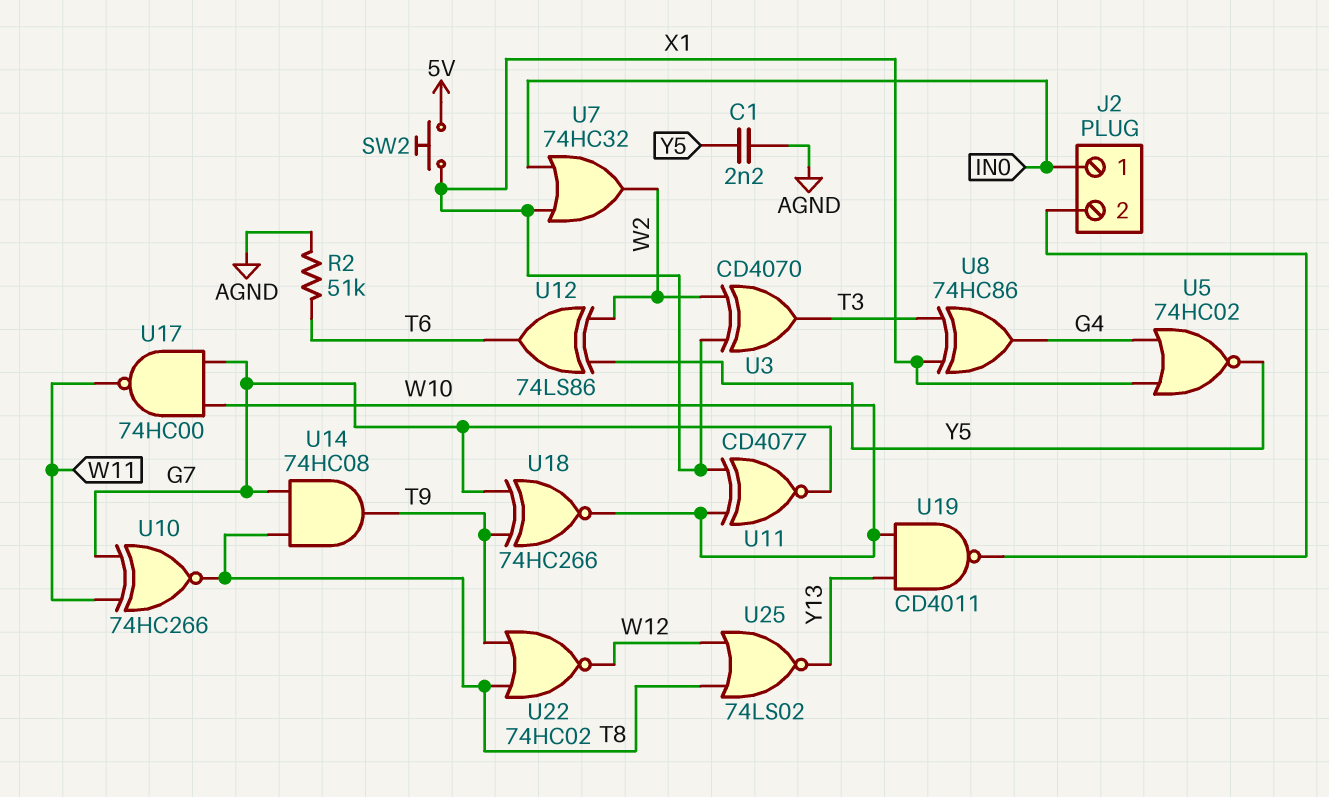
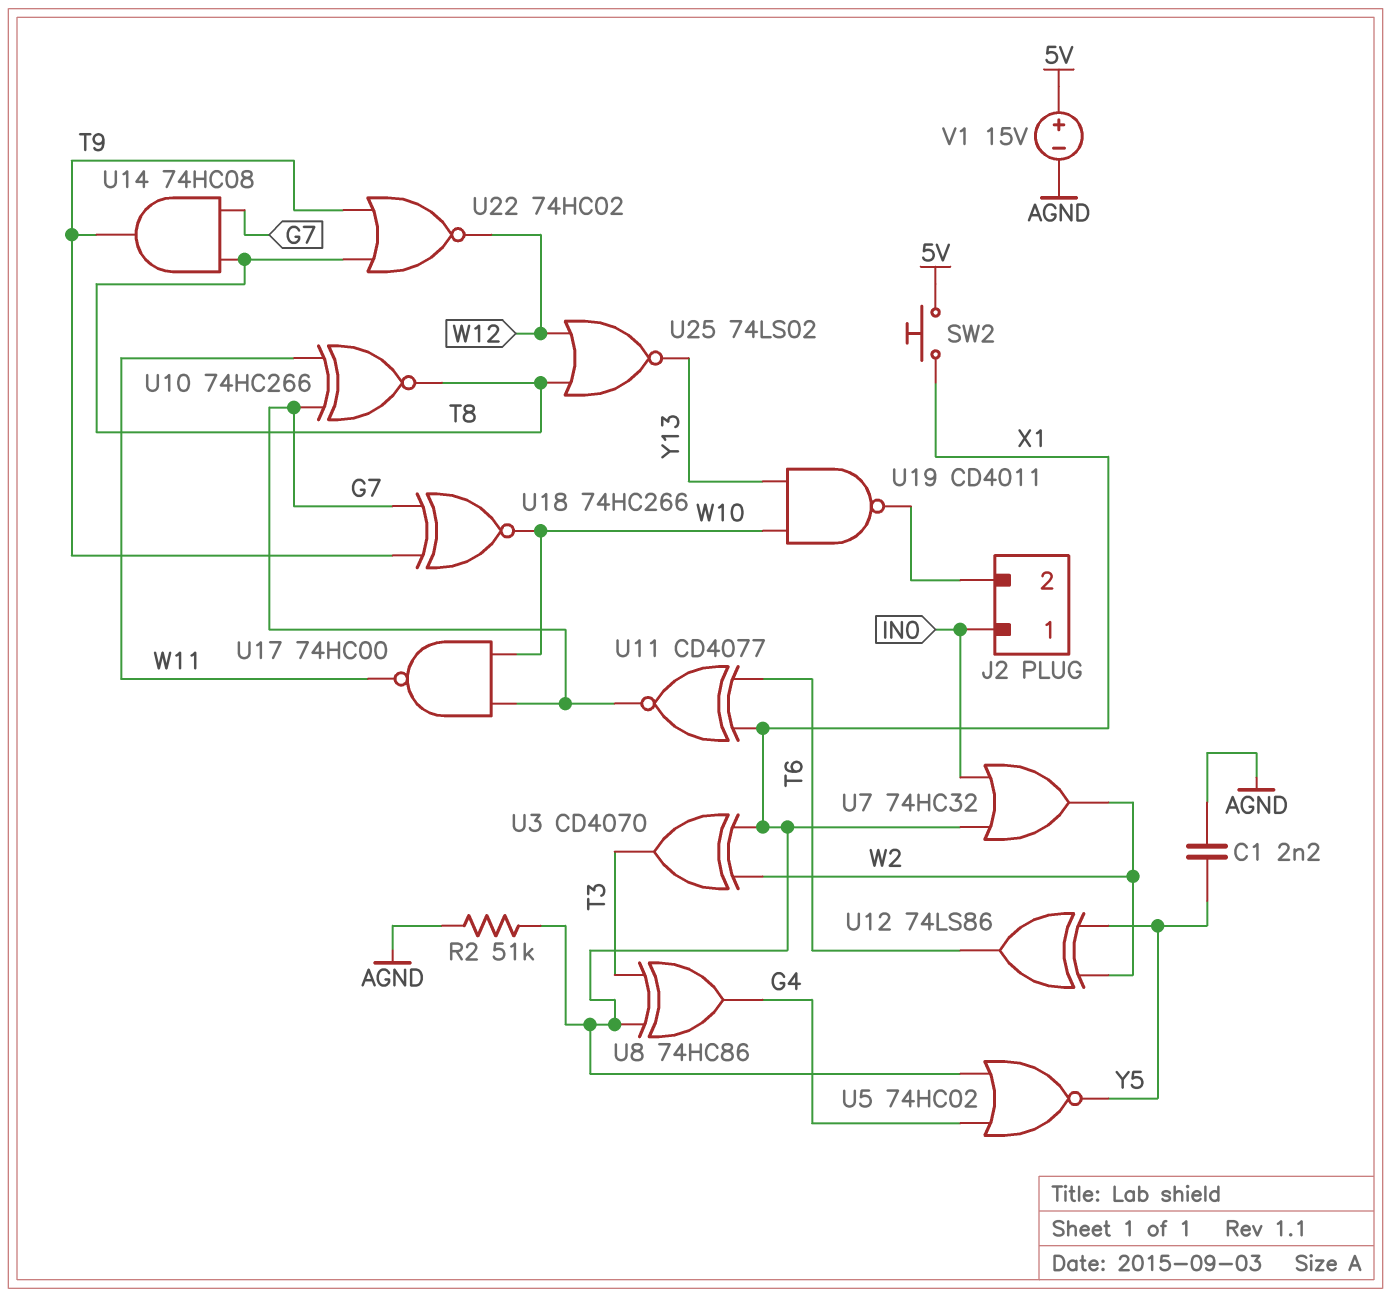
R2: 51k (AGND, T6) -> 51k (AGND, X1)
U11: XNOR CD4077 (in W10, in X1, out G7) -> XNOR CD4077 (in T6, in X1, out G7)
V1: none -> 15V (plus 5V, minus AGND)

